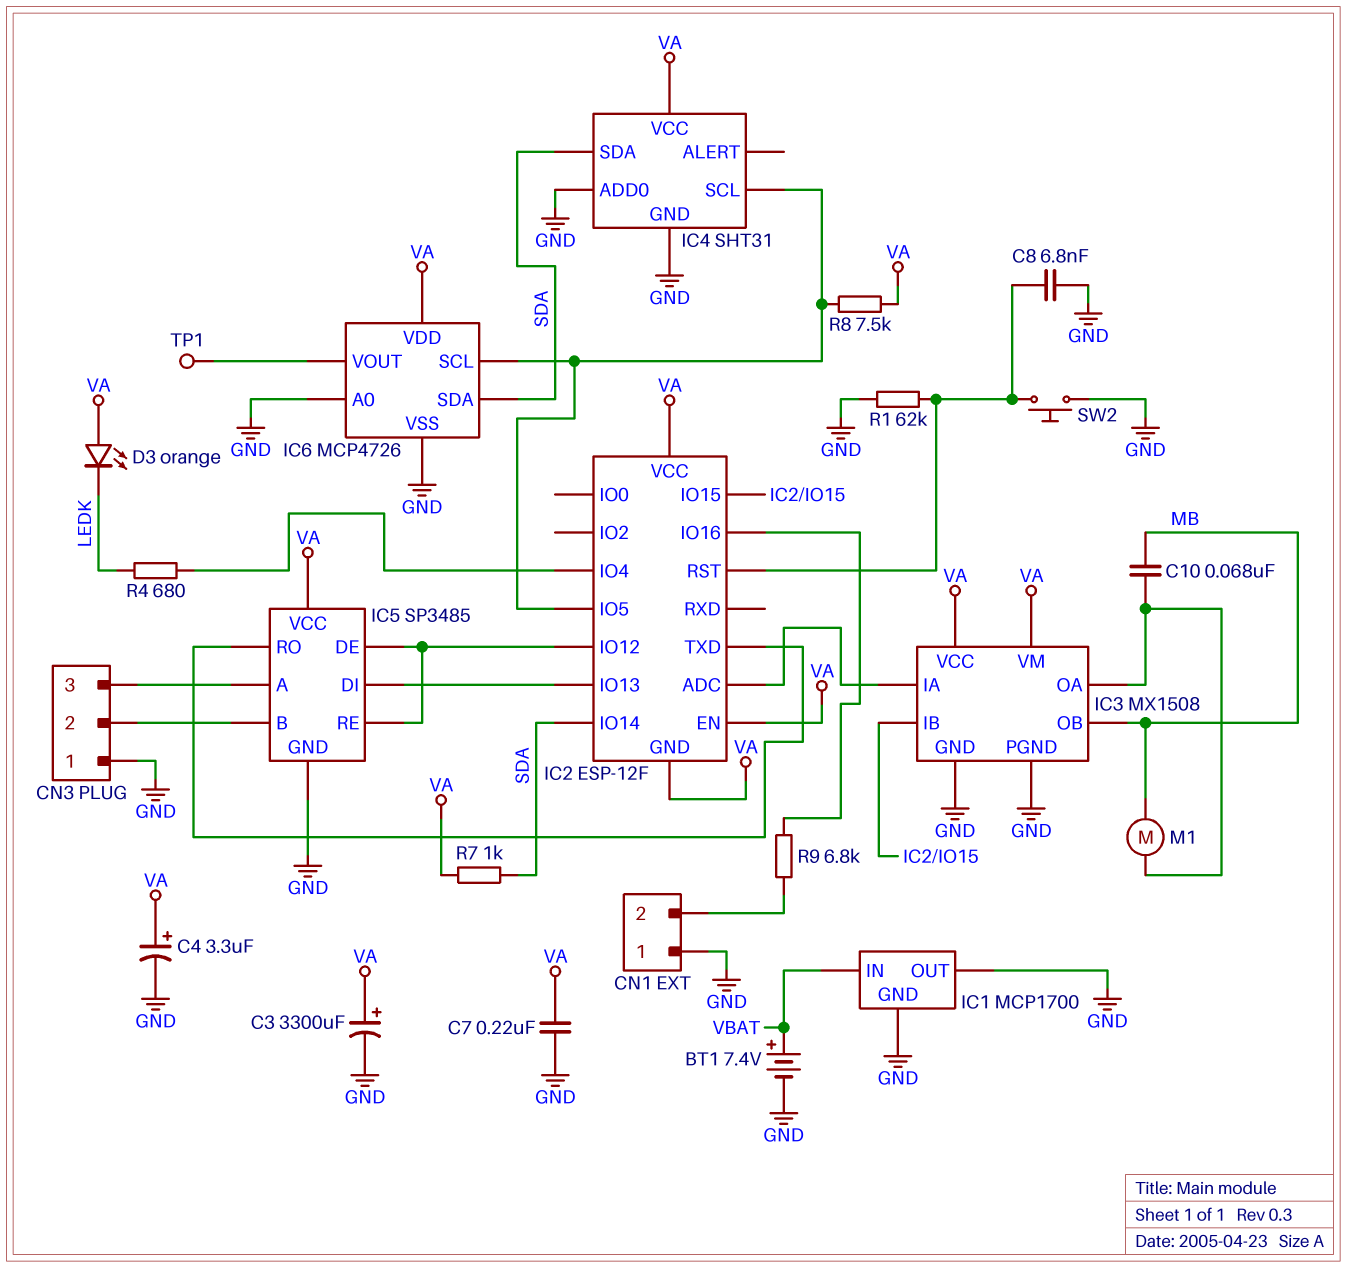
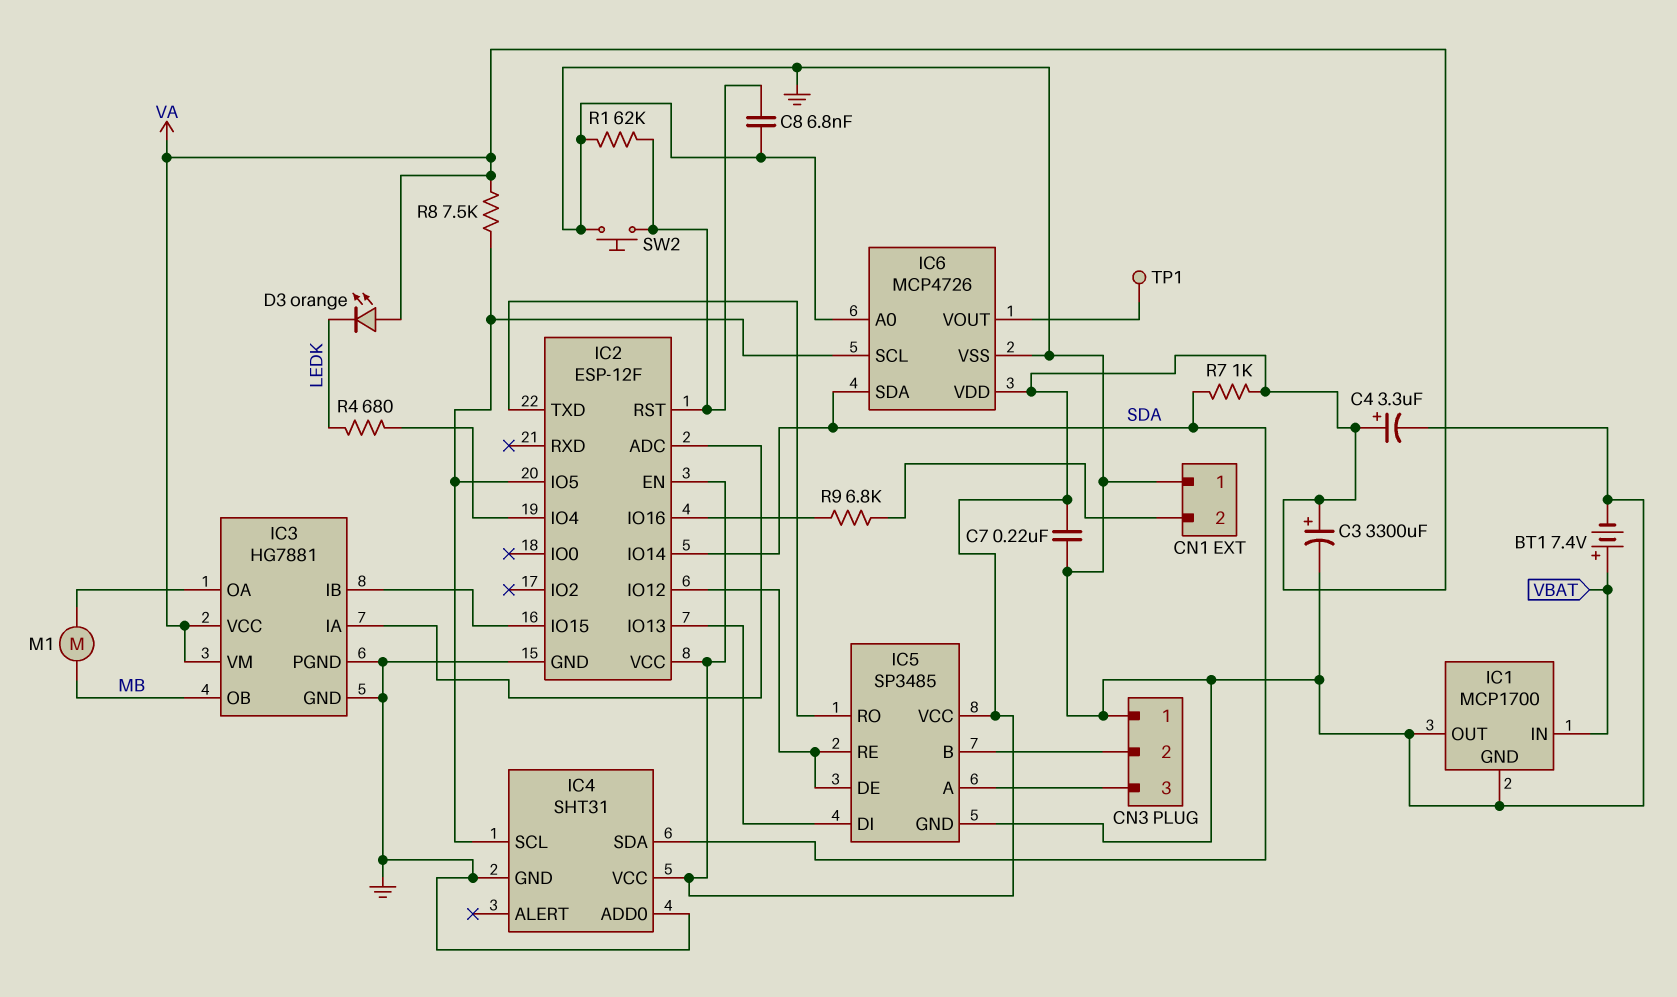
C10: 68nF (IC3/OA, MB) -> none
IC2 pin GND: VA -> GND
IC3: MX1508 -> HG7881

